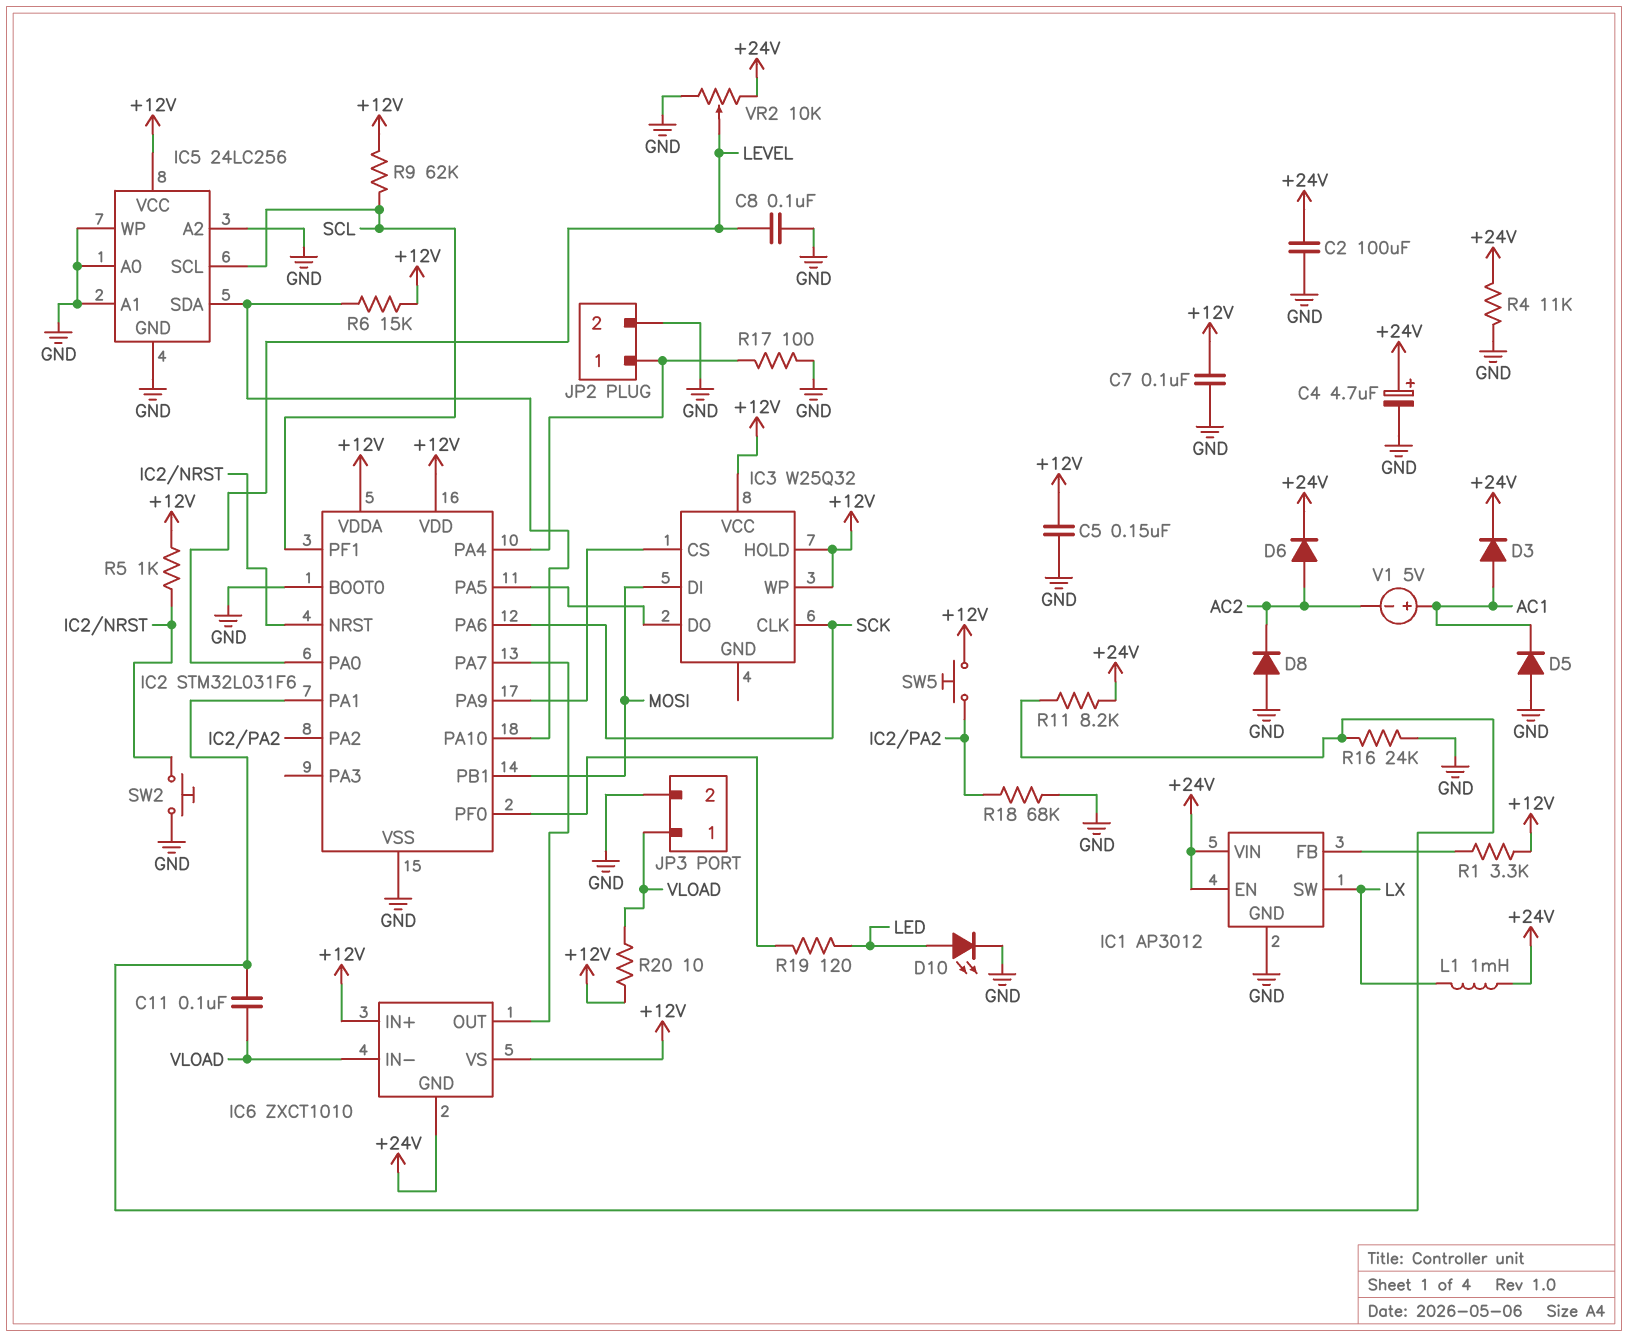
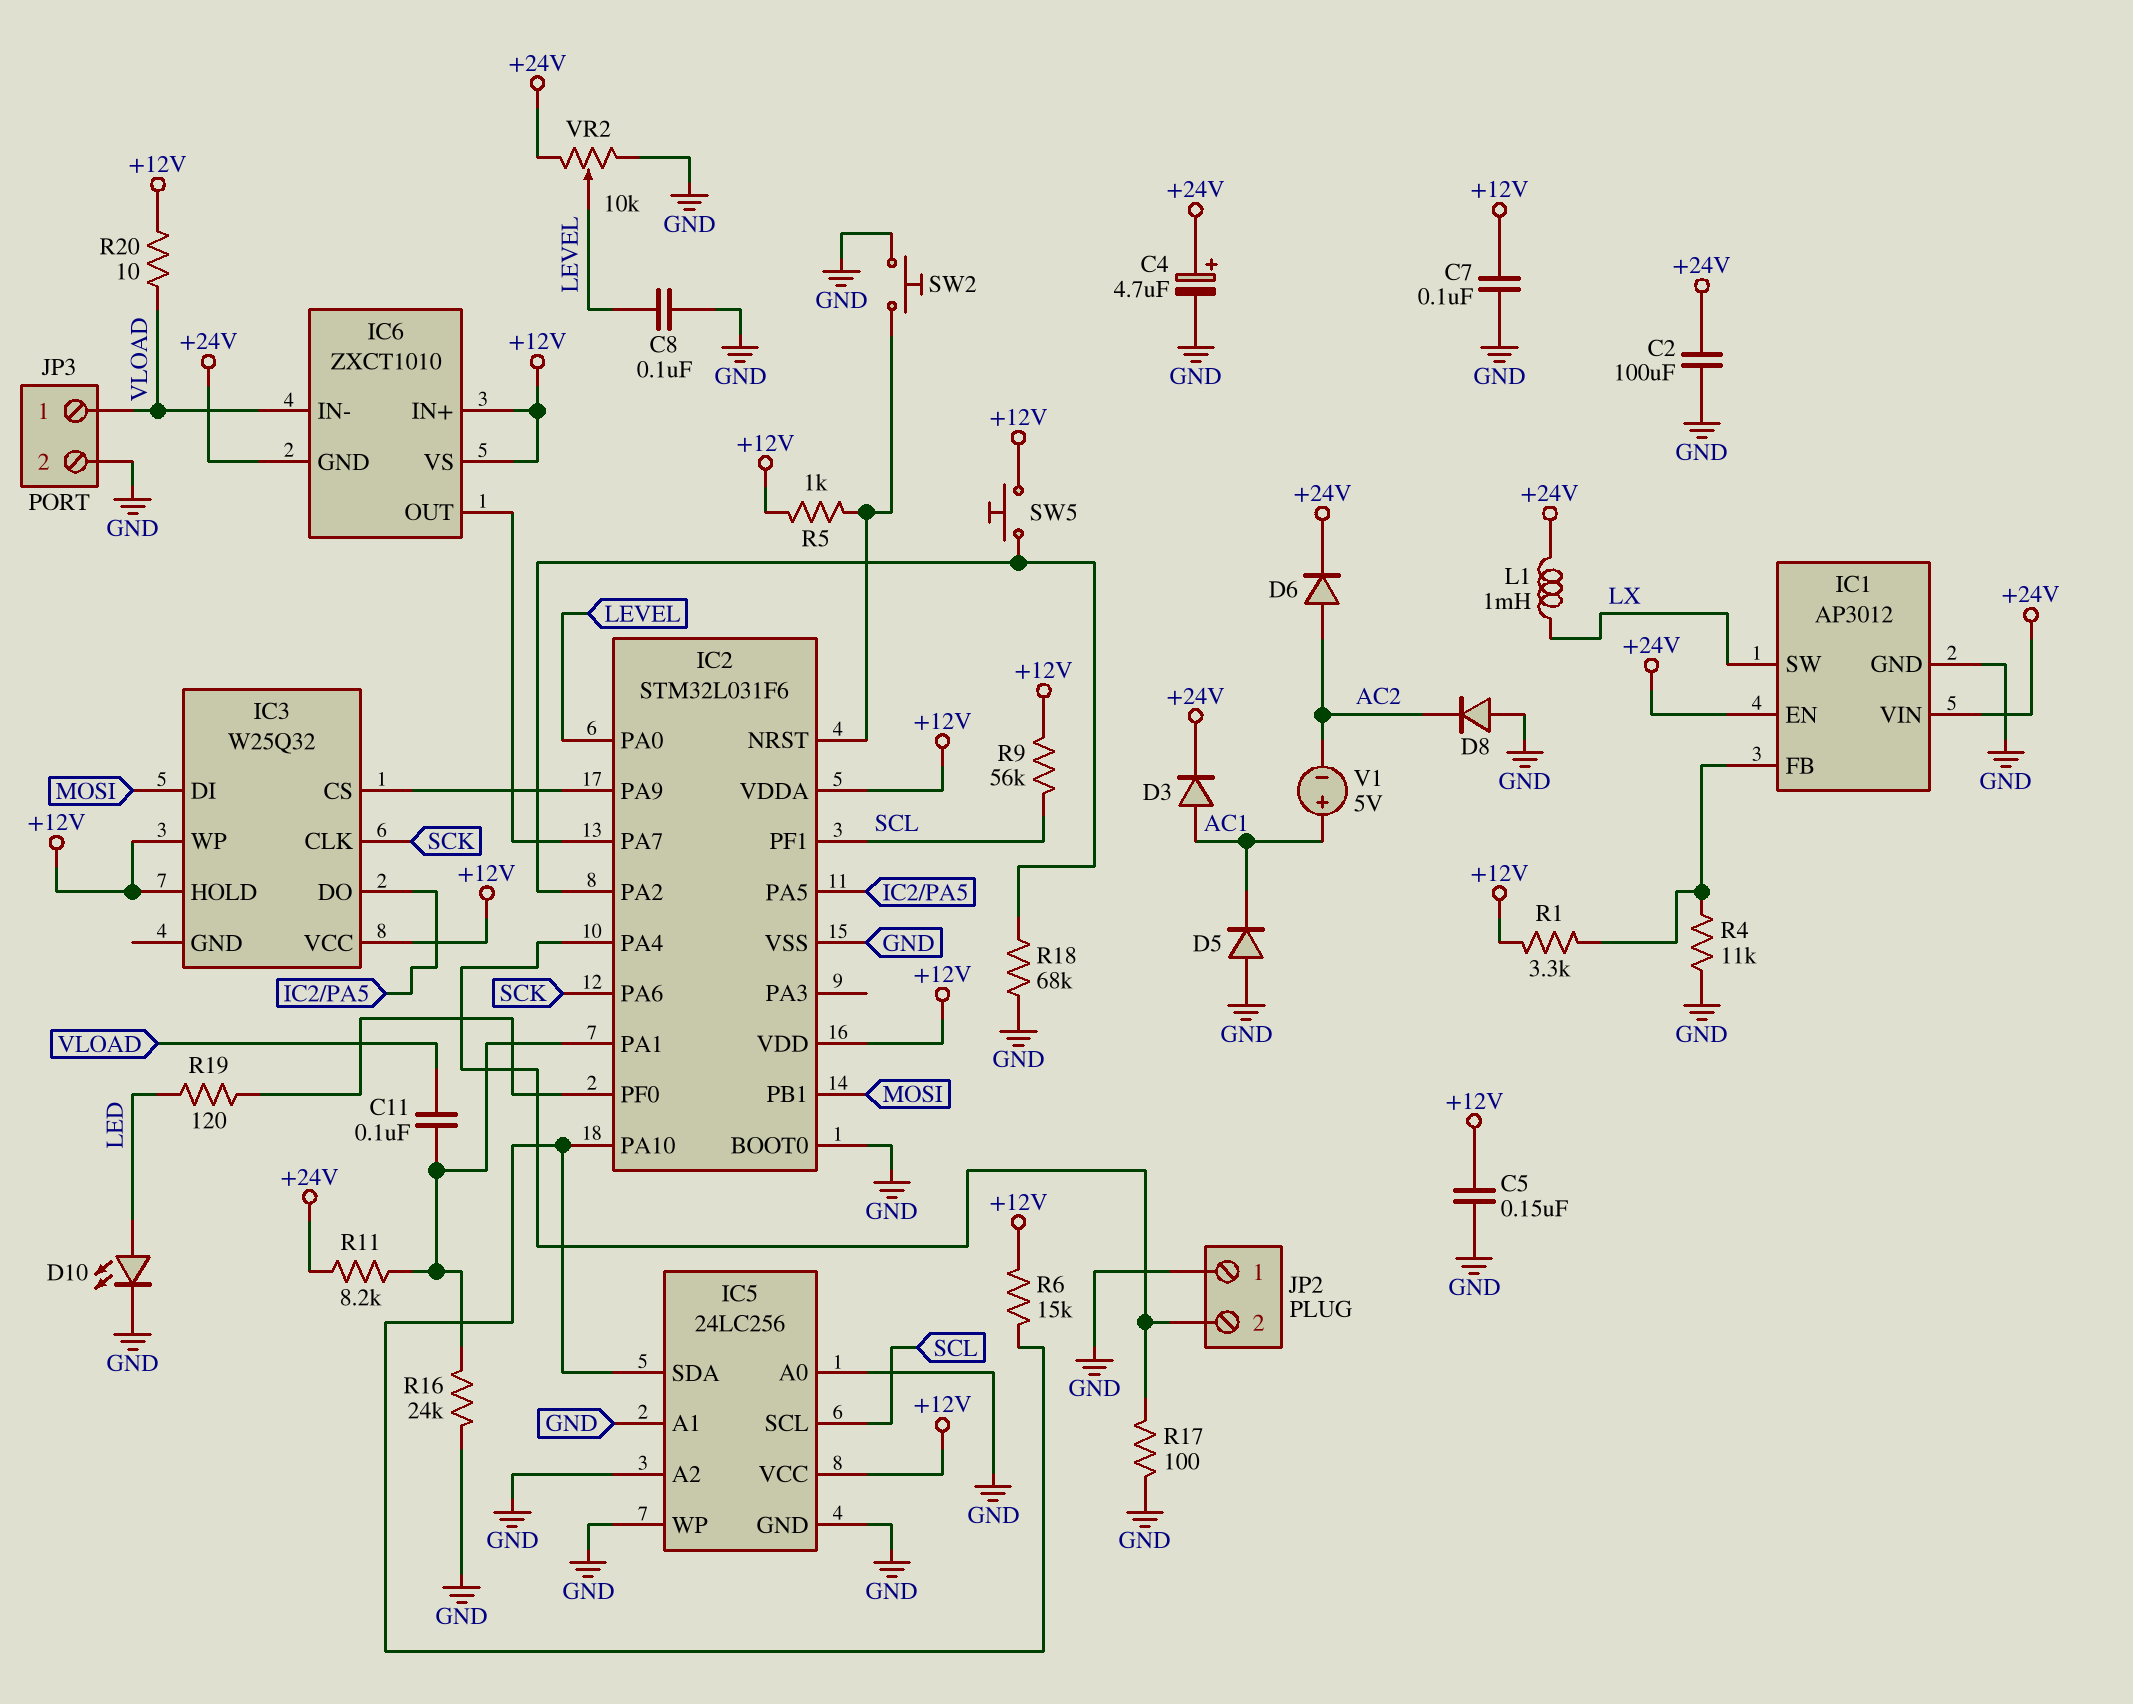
JP2 pin 1: IC2/PA4 -> GND
JP2 pin 2: GND -> IC2/PA4
R4: 11k (+24V, GND) -> 11k (GND, IC1/FB)
R9: 62k (+12V, SCL) -> 56k (+12V, SCL)

